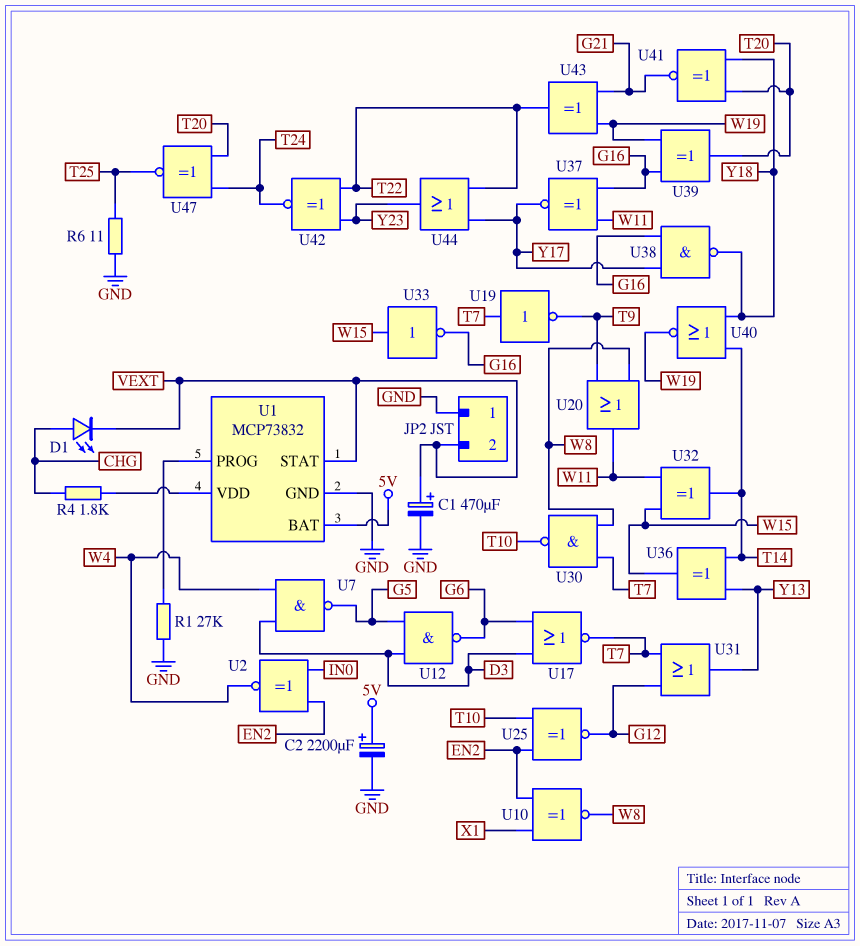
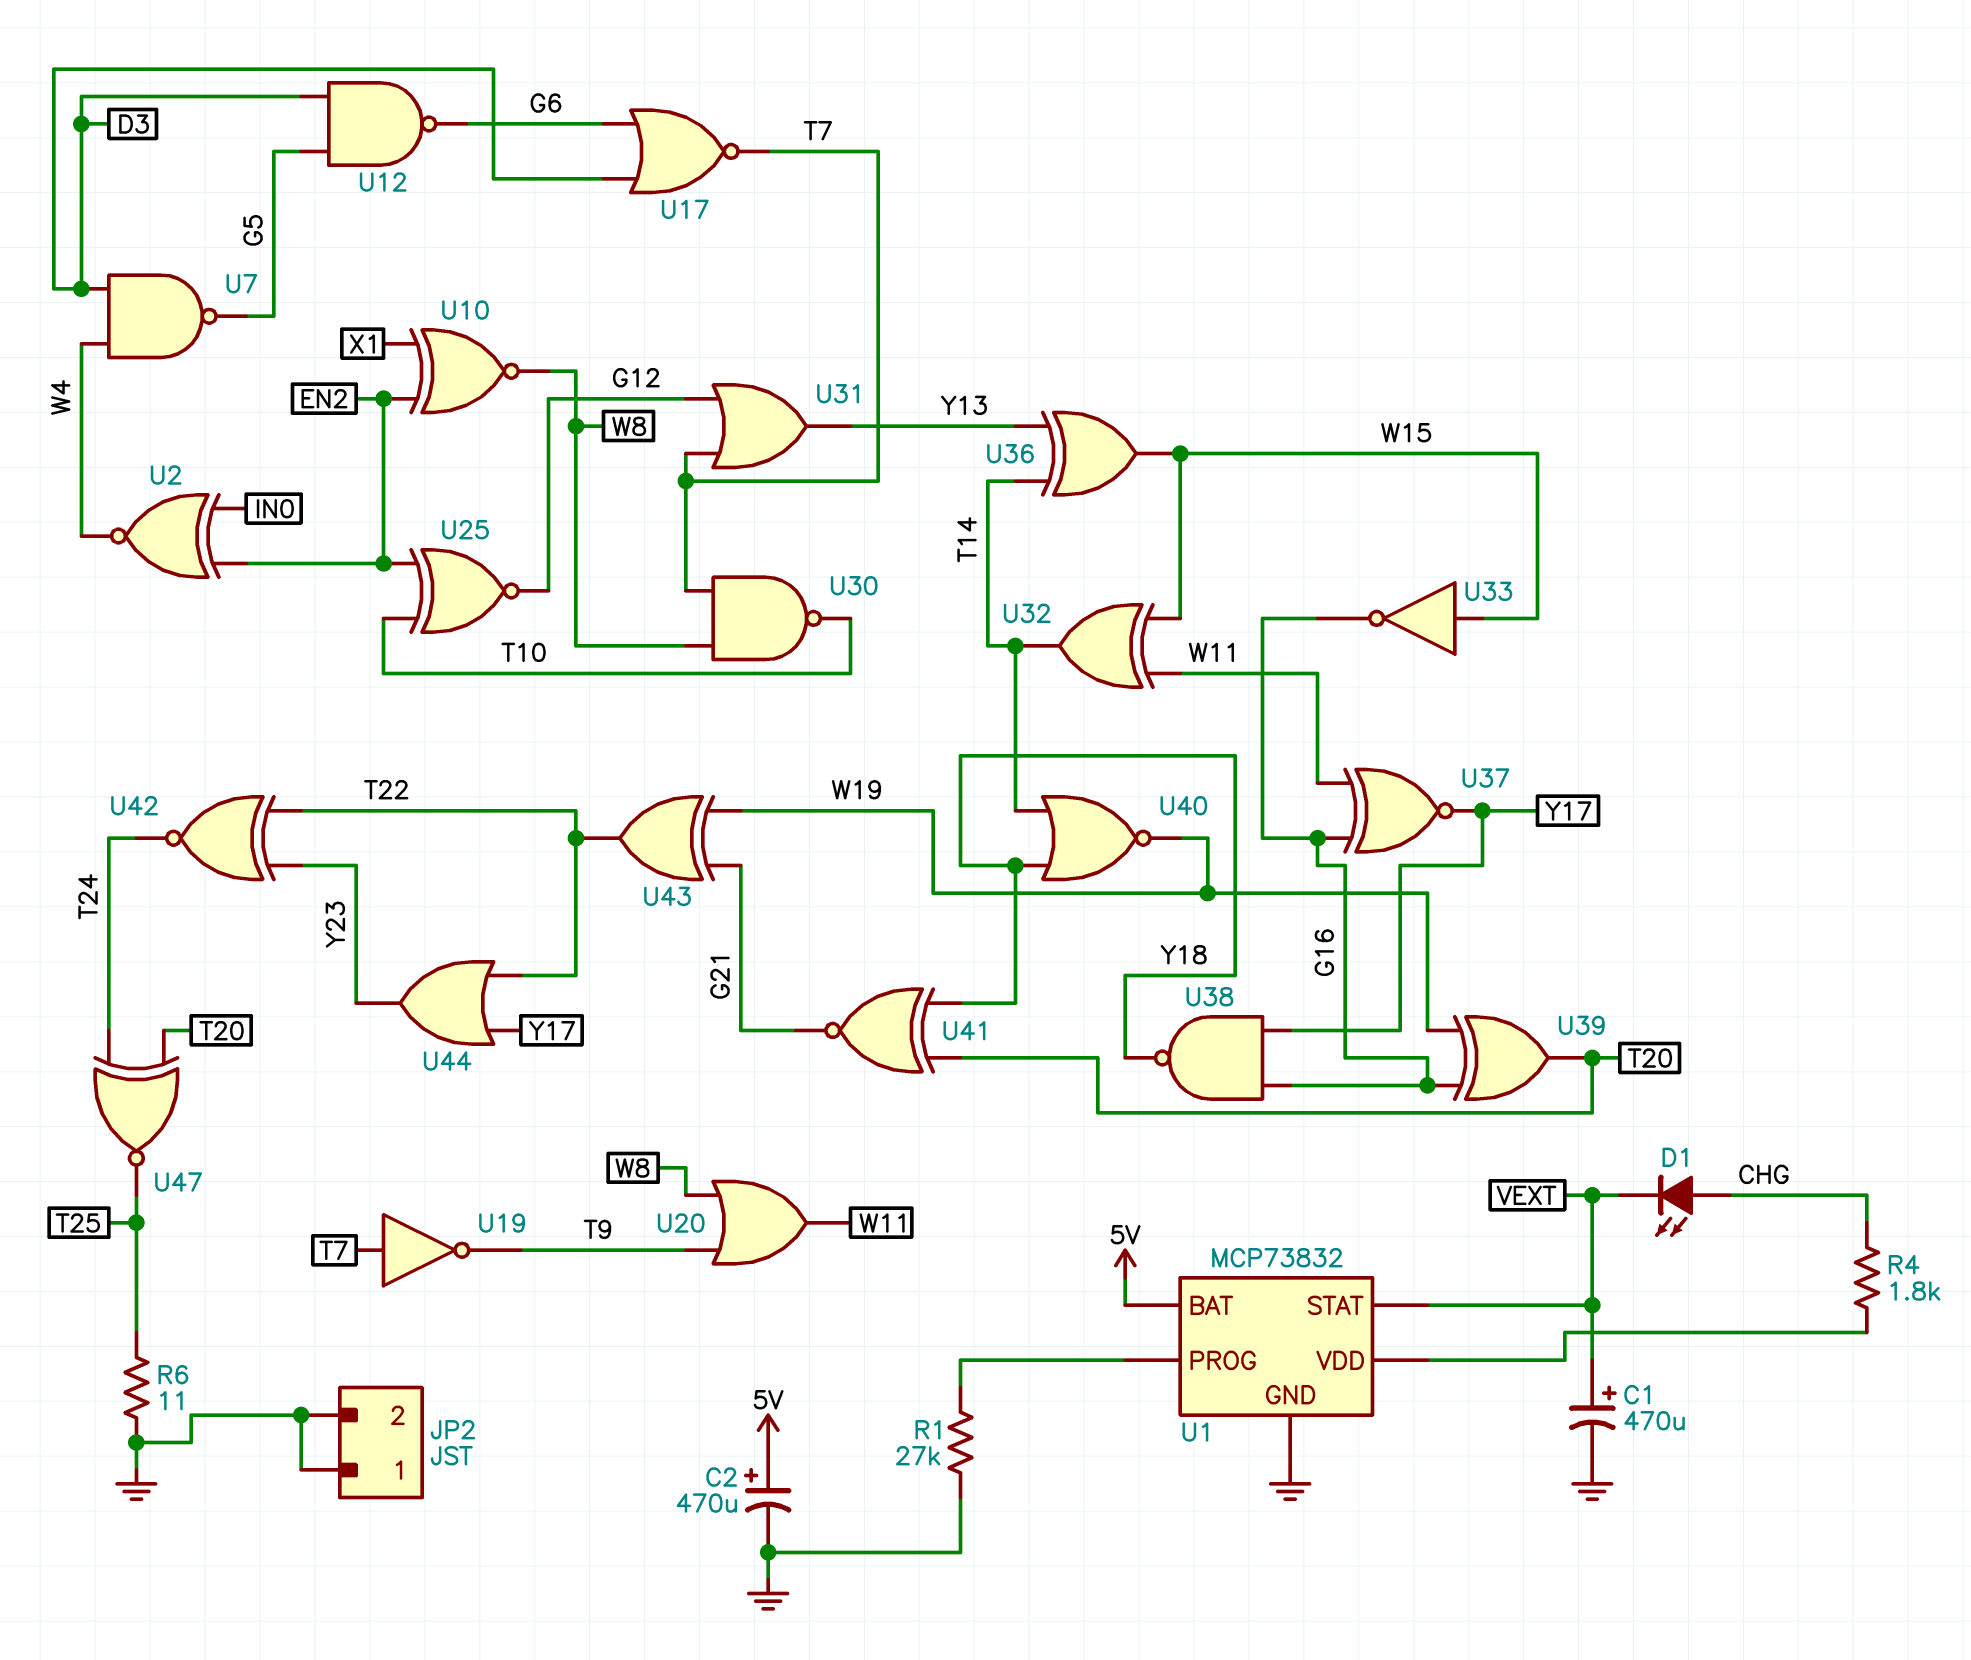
C2: 2200uF (plus 5V, minus GND) -> 470uF (plus 5V, minus GND)
JP2 pin 2: VEXT -> GND

